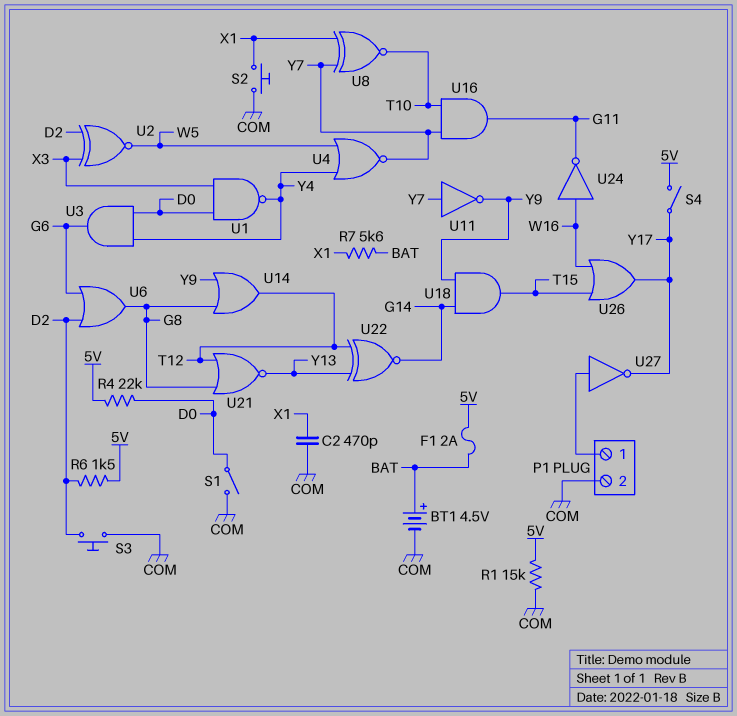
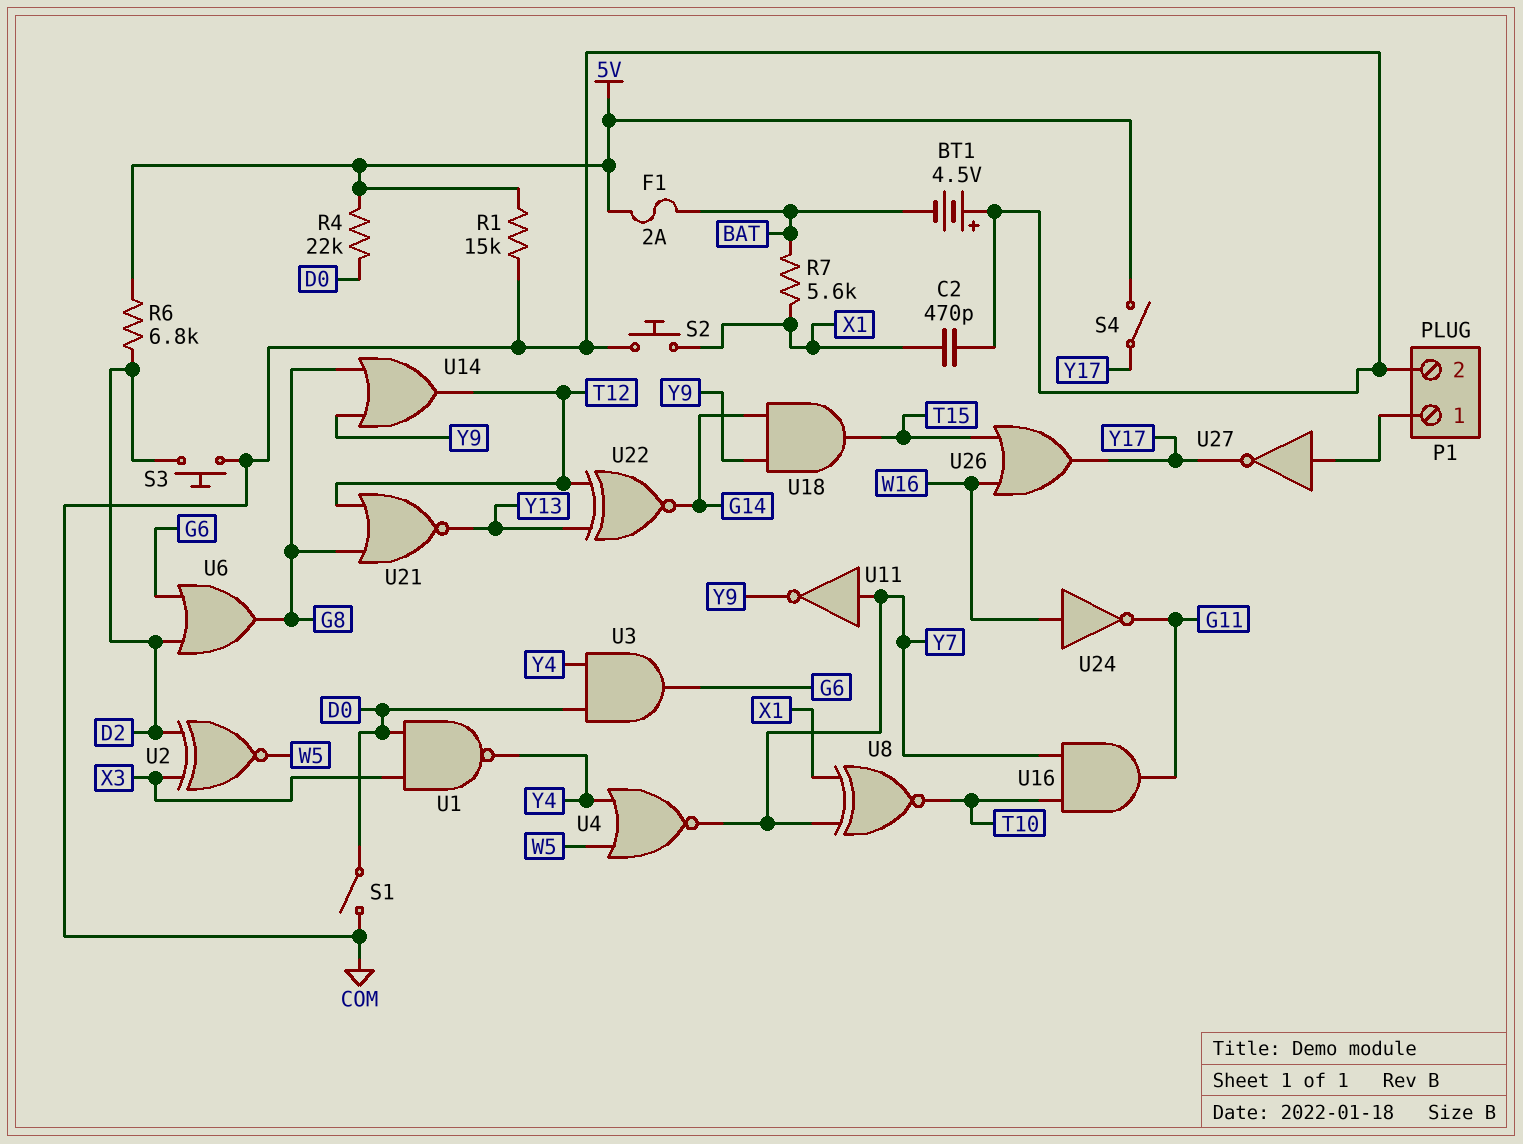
BT1: 4.5V (plus BAT, minus COM) -> 4.5V (plus COM, minus BAT)
R6: 1.5k (5V, D2) -> 6.8k (5V, D2)

